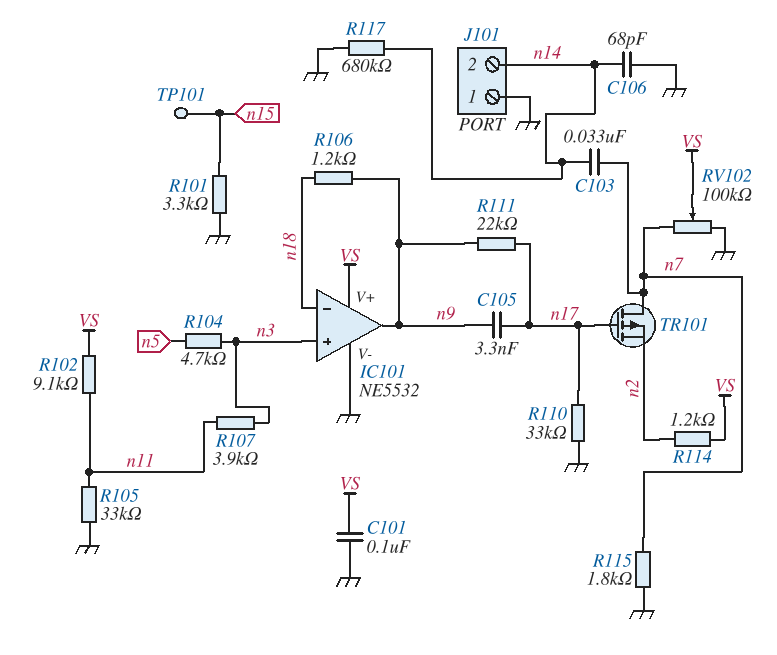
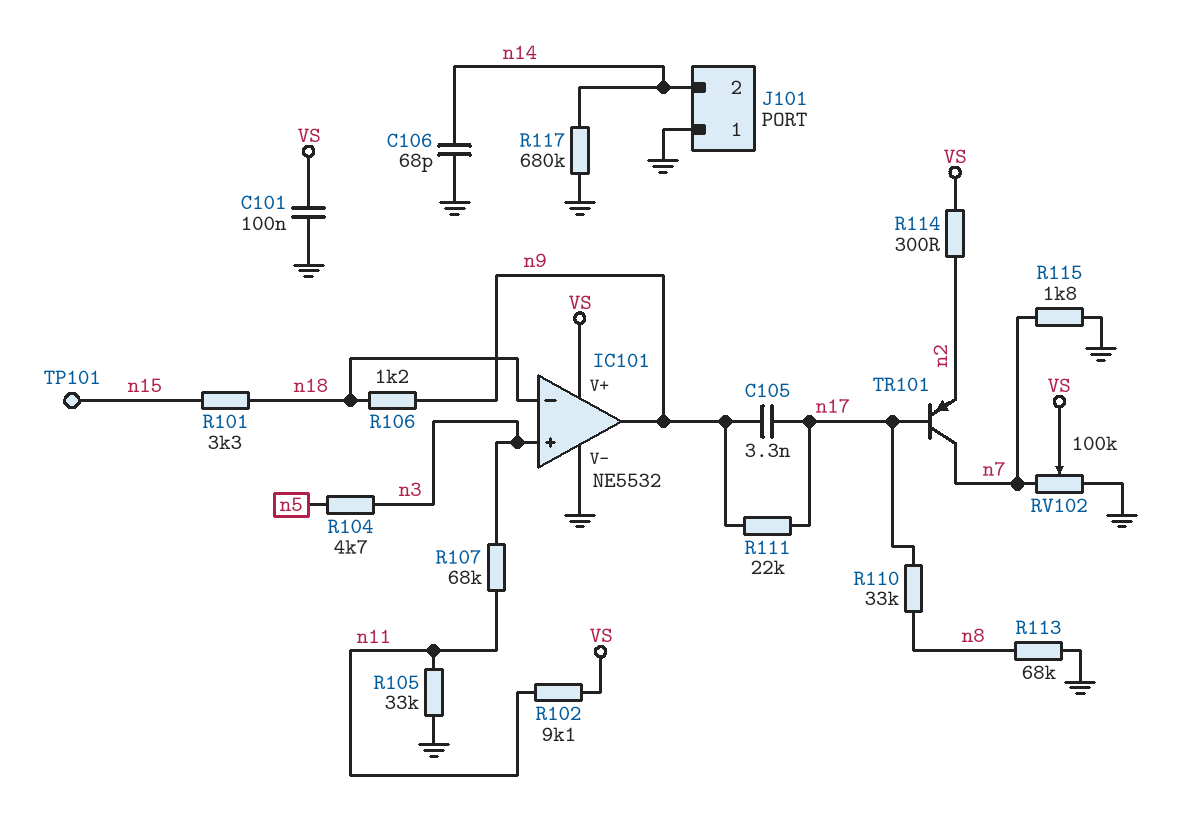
C103: 33nF (n7, n14) -> none
R101: 3.3k (GND, n15) -> 3.3k (n15, n18)
R107: 3.9k (n3, n11) -> 68k (n3, n11)
R110: 33k (GND, n17) -> 33k (n8, n17)
R113: none -> 68k (GND, n8)
R114: 1.2k (VS, n2) -> 300 (VS, n2)
TR101: PMOS (G n17, D n7, S n2) -> PNP (B n17, C n7, E n2)

